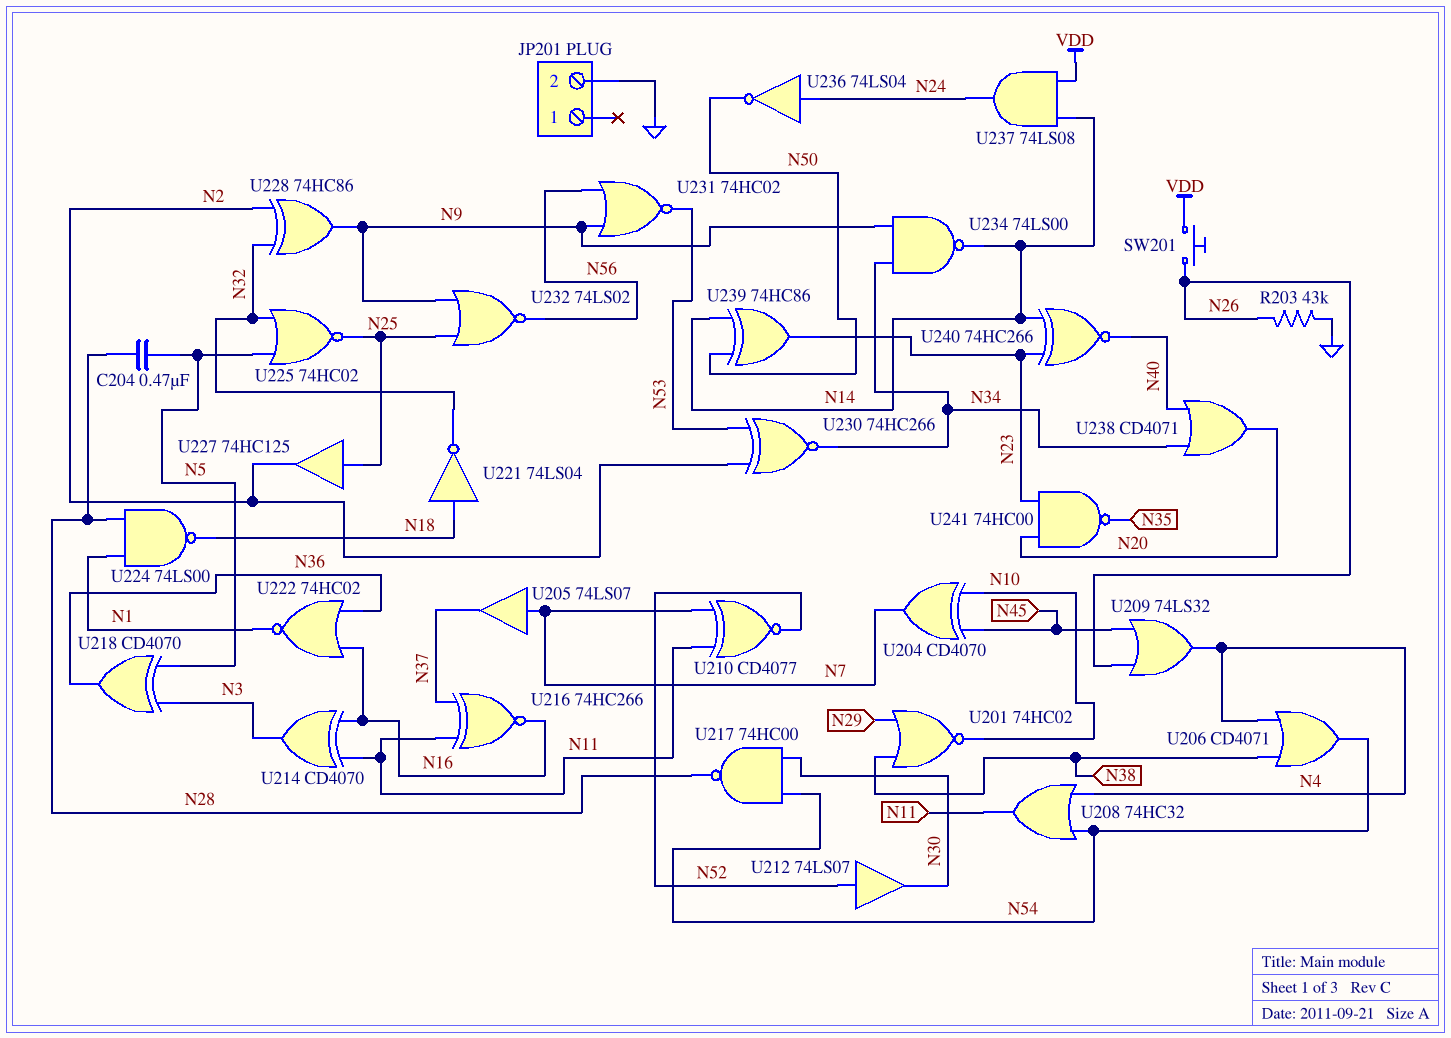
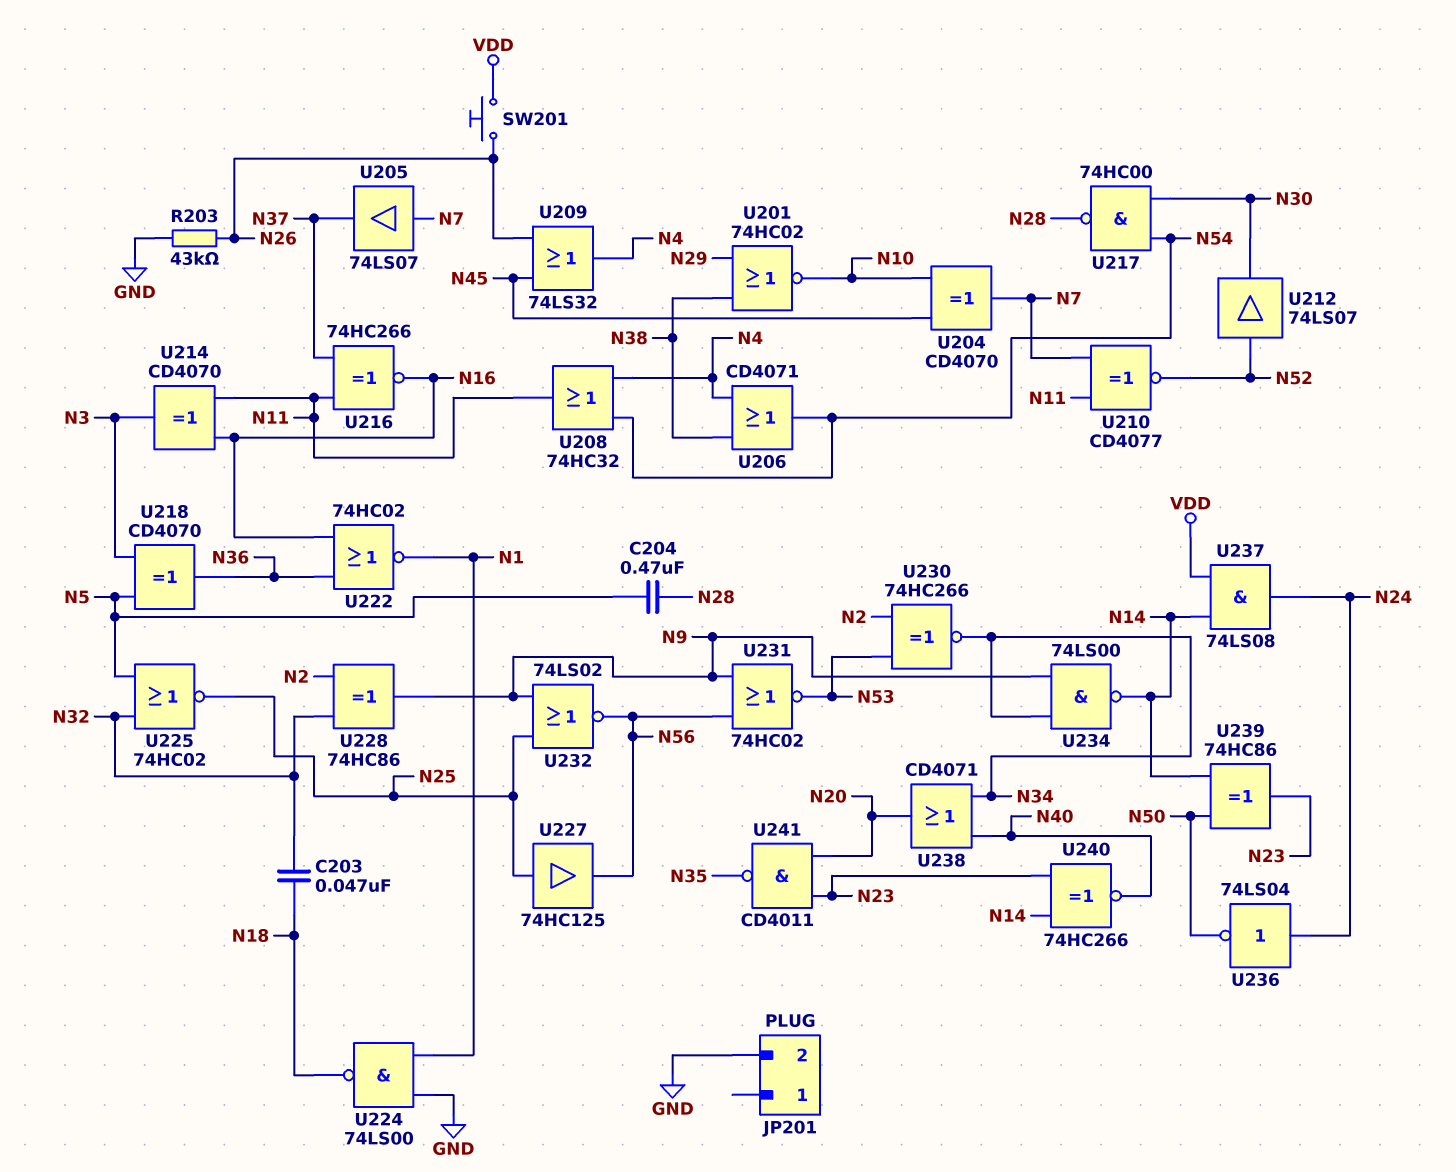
C203: none -> 47nF (N18, N32)
U221: NOT 74LS04 (in N18, out N32) -> none
U224: NAND 74LS00 (in N1, in N28, out N18) -> NAND 74LS00 (in GND, in N1, out N18)
U227: buffer 74HC125 (in N25, out N2) -> buffer 74HC125 (in N25, out N56)
U241: NAND 74HC00 (in N20, in N23, out N35) -> NAND CD4011 (in N20, in N23, out N35)

